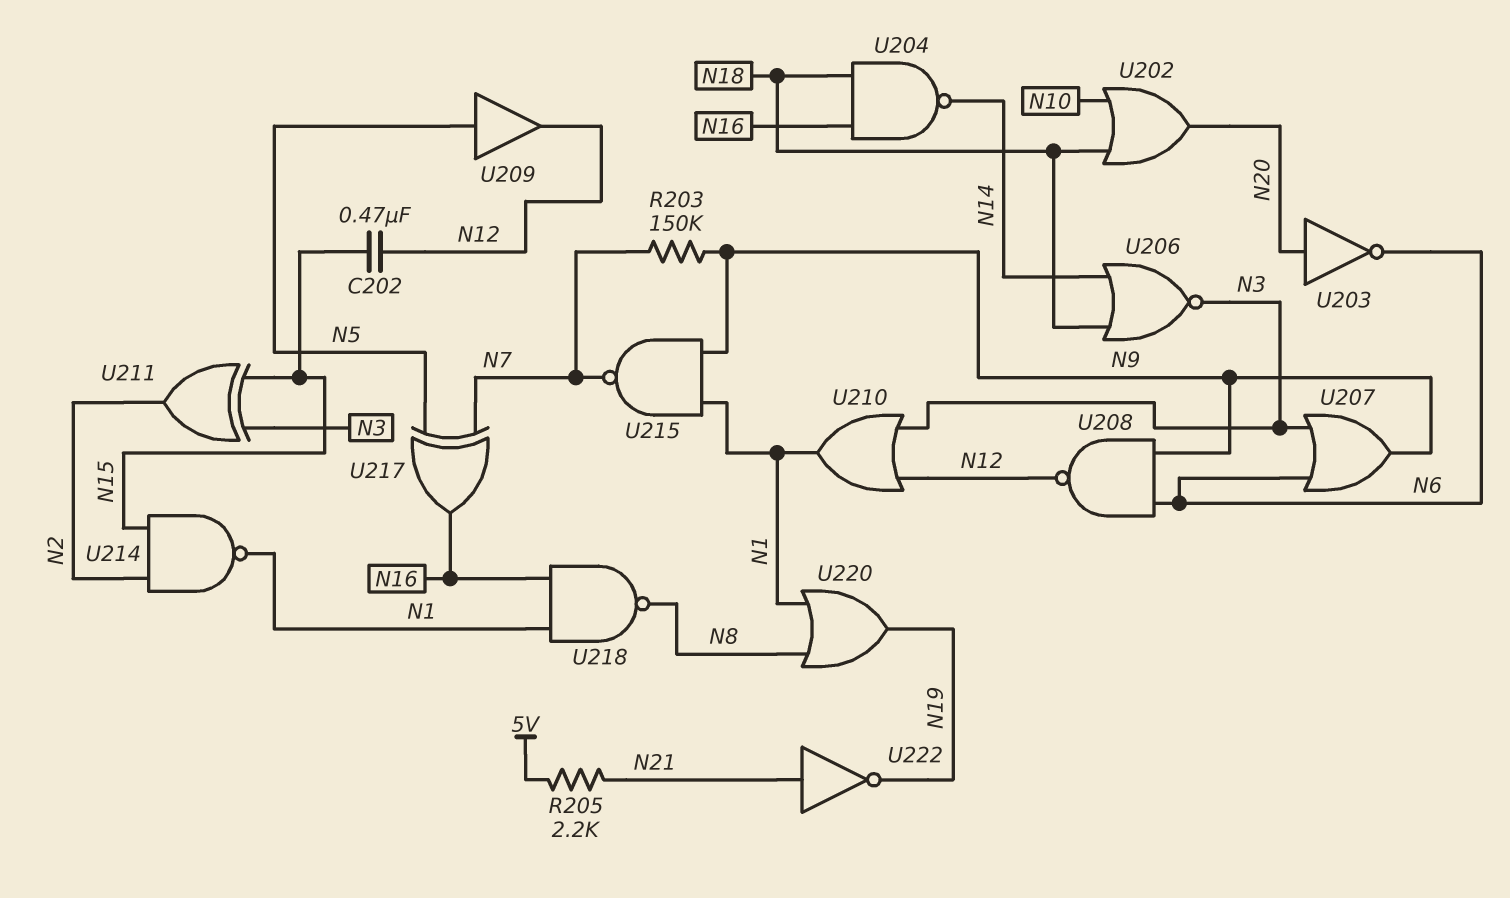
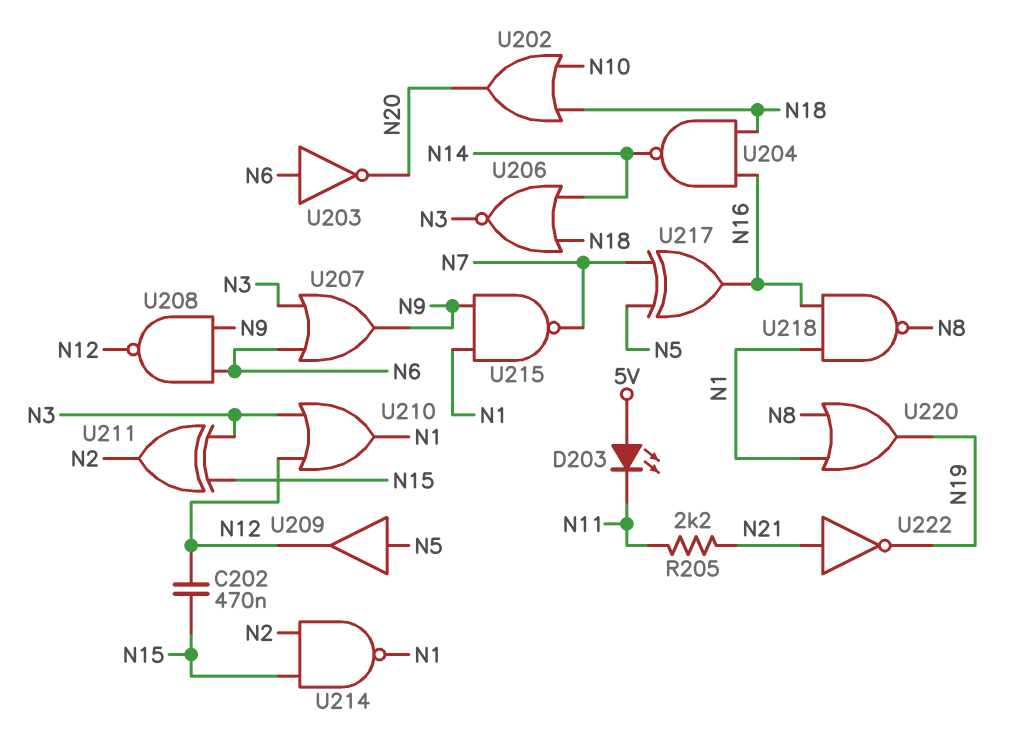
D203: none -> LED (A 5V, K N11)
R203: 150k (N7, N9) -> none
R205: 2.2k (5V, N21) -> 2.2k (N11, N21)
U203: NOT (in N20, out N6) -> NOT (in N6, out N20)

